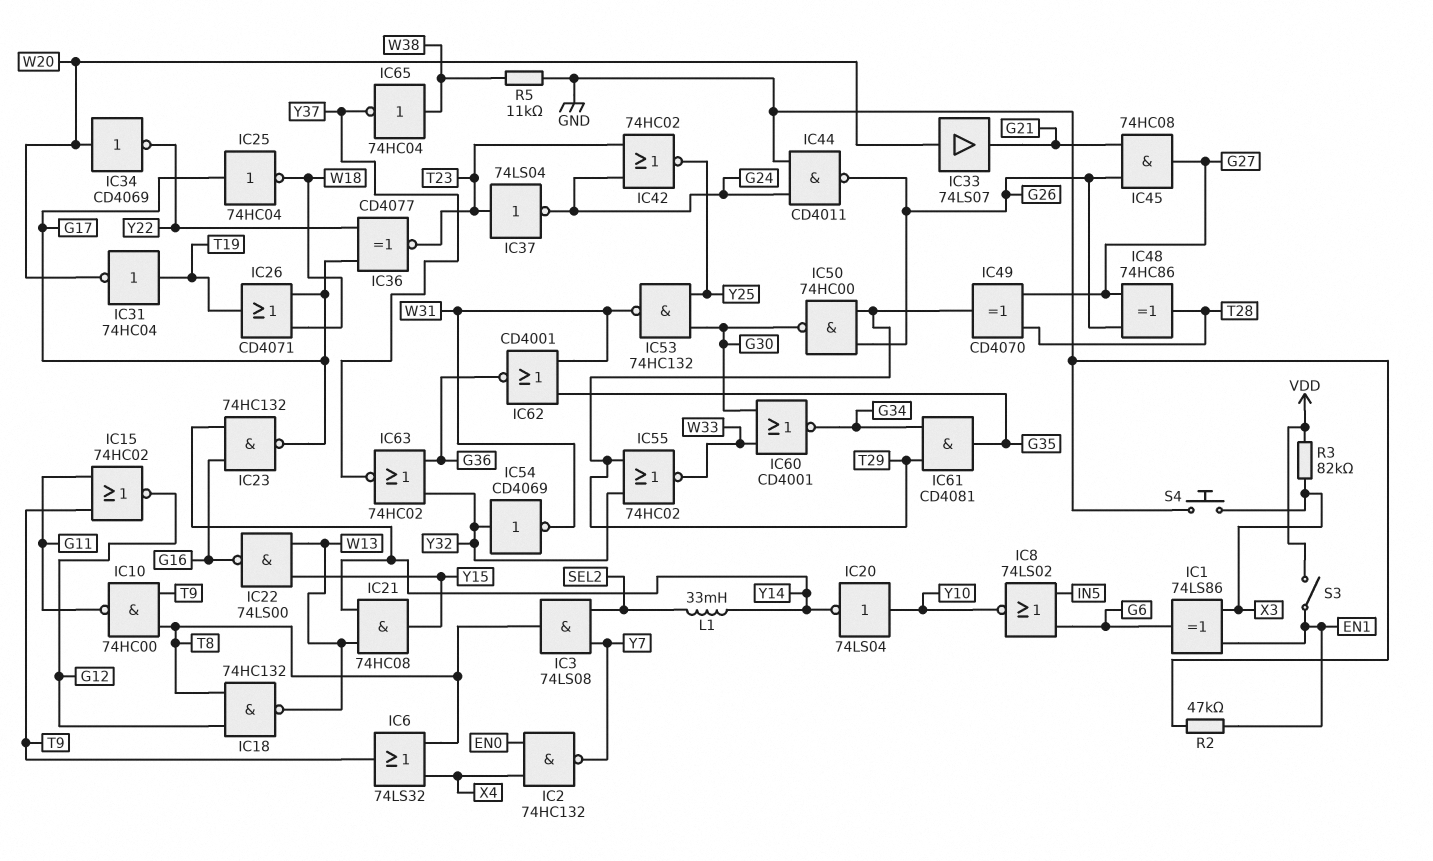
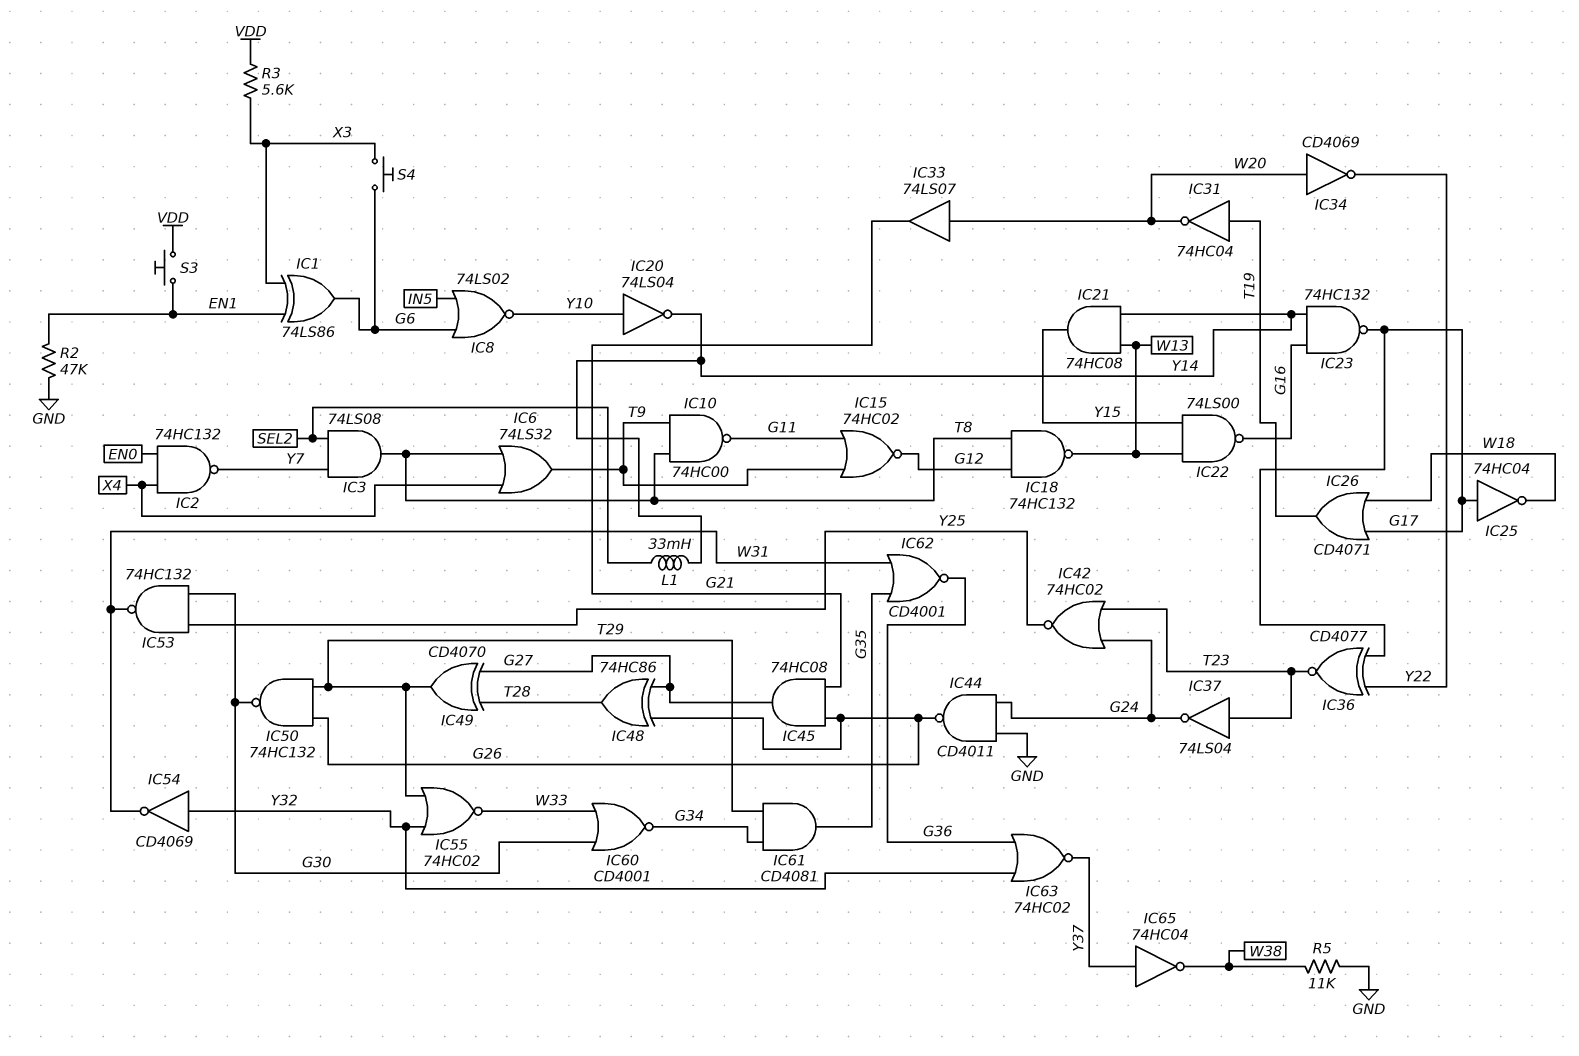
IC50: NAND 74HC00 (in G26, in T29, out G30) -> NAND 74HC132 (in G26, in T29, out G30)
IC65: NOT 74HC04 (in W38, out Y37) -> NOT 74HC04 (in Y37, out W38)
R3: 82k (VDD, X3) -> 5.6k (VDD, X3)
S3: switch (EN1, VDD) -> button (EN1, VDD)
S4: button (GND, X3) -> button (G6, X3)

